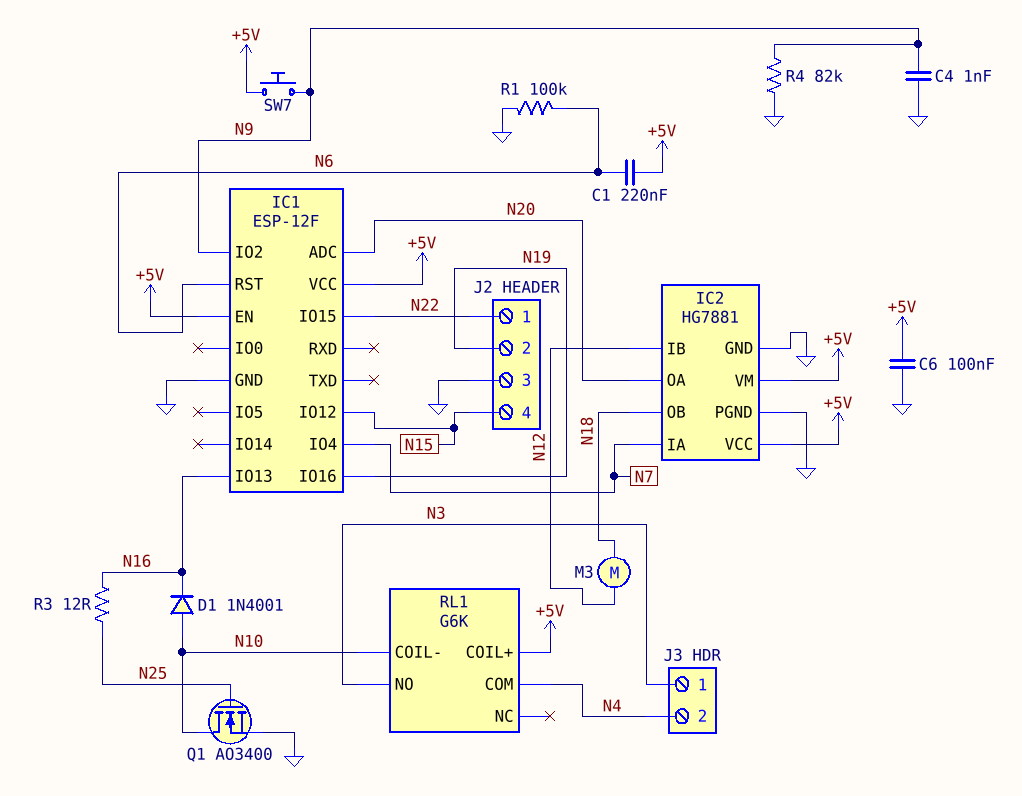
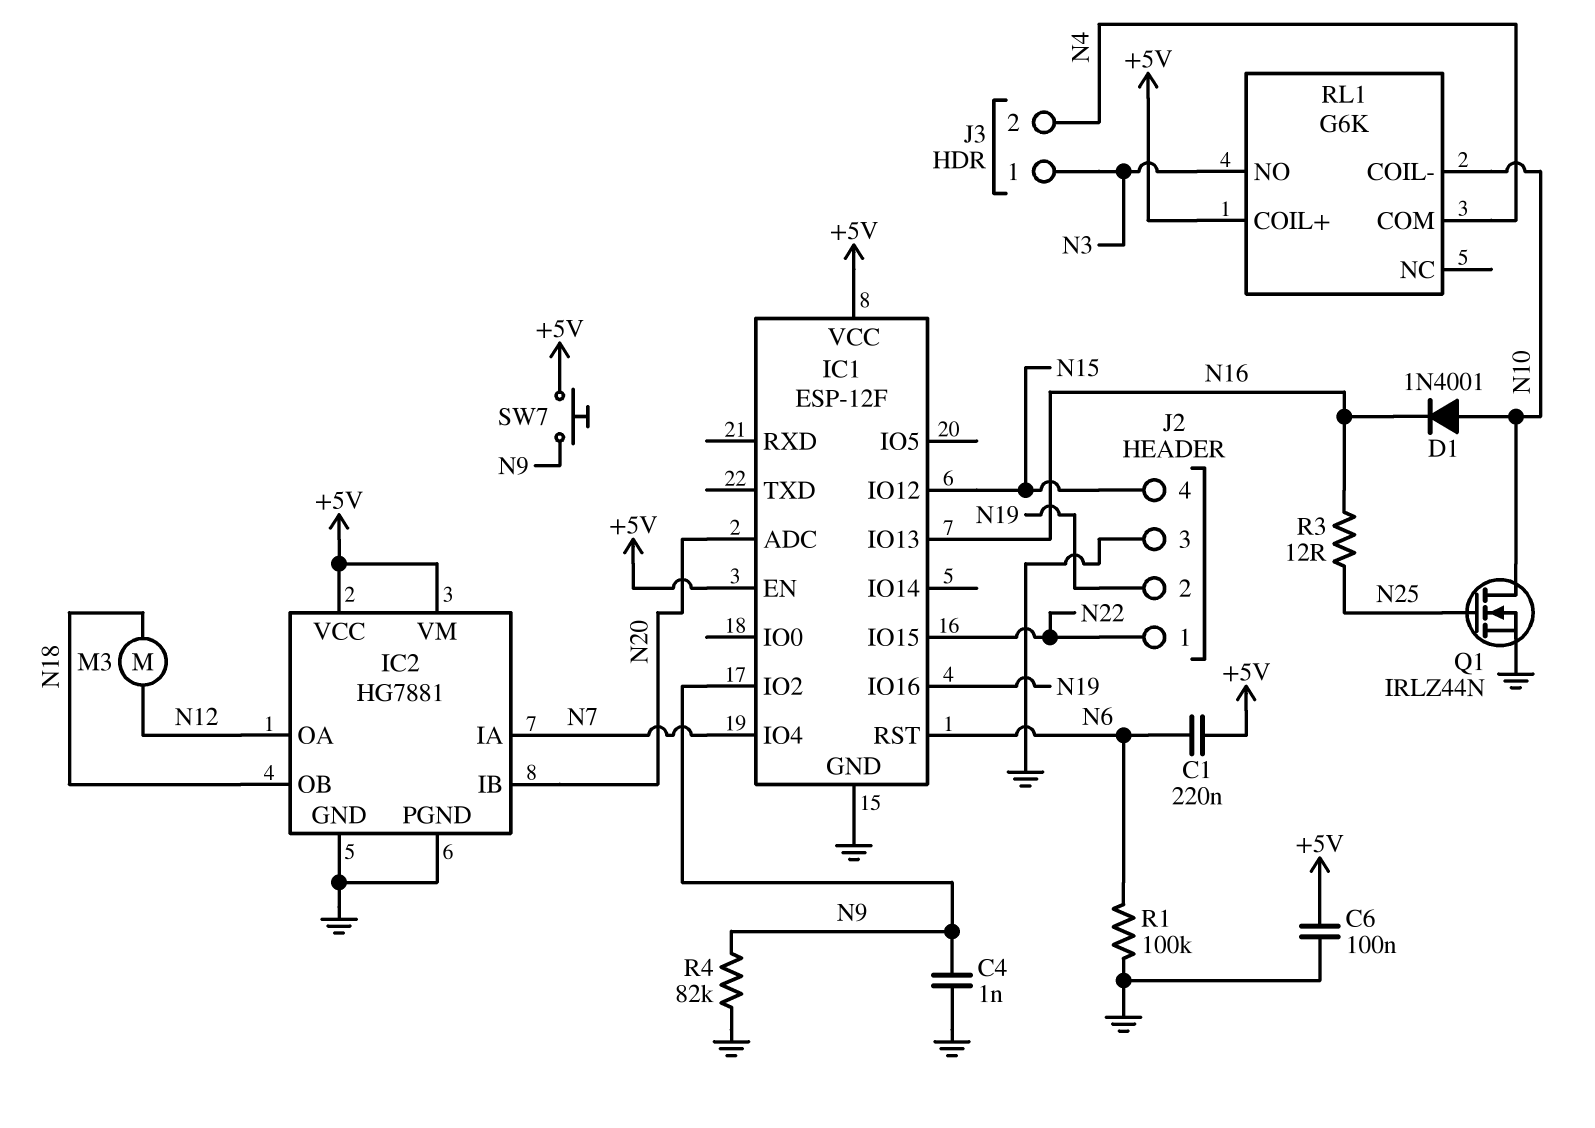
IC2 pin IB: N12 -> N20
IC2 pin OA: N20 -> N12
Q1: NMOS AO3400 (G N25, D N10, S GND) -> NMOS IRLZ44N (G N25, D N10, S GND)

